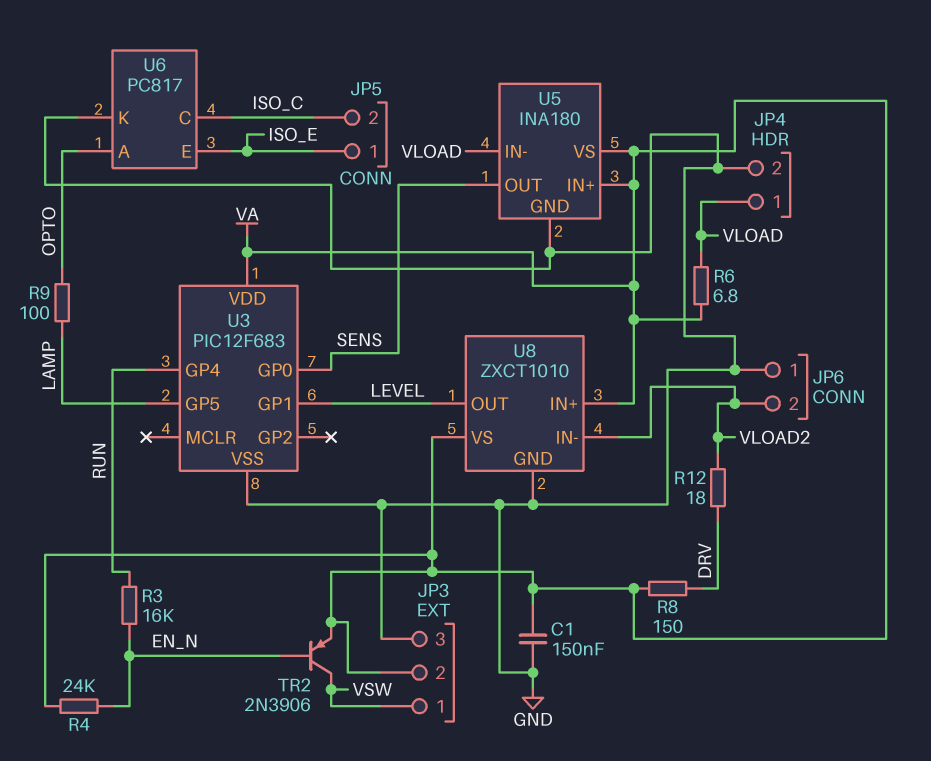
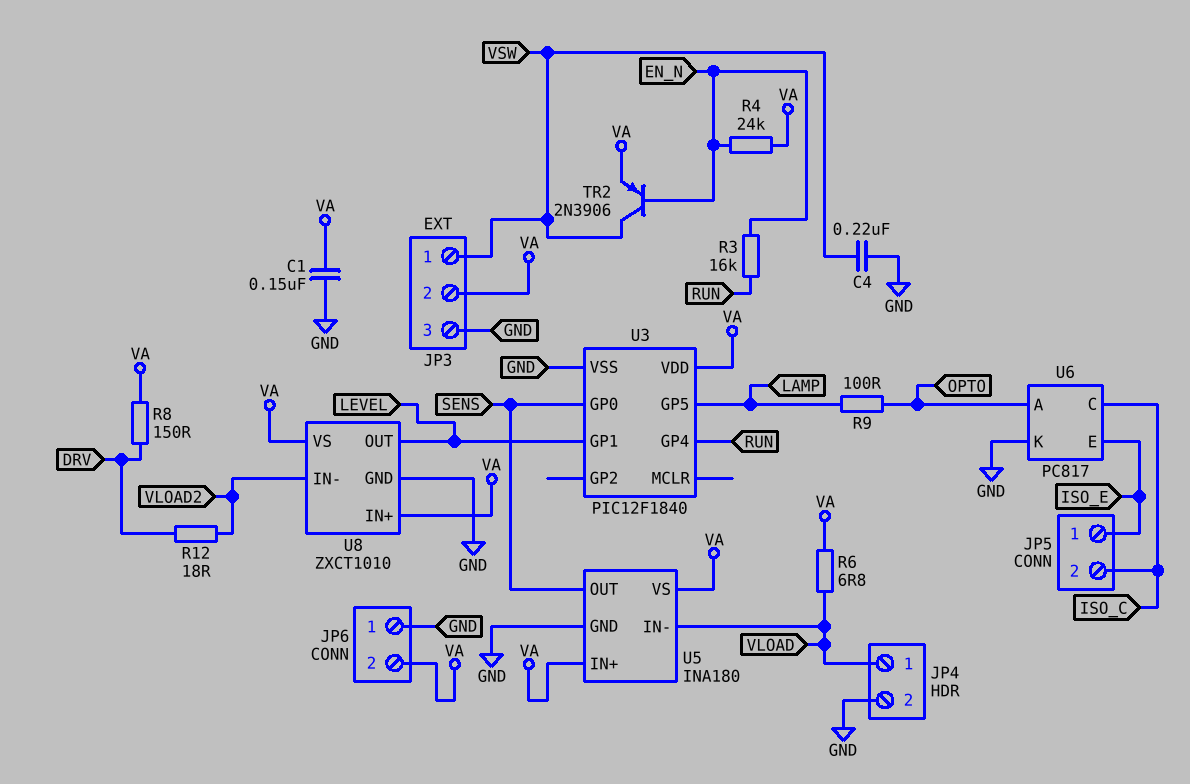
C4: none -> 220nF (GND, VSW)
JP6 pin 2: VLOAD2 -> VA
U3: PIC12F683 -> PIC12F1840

